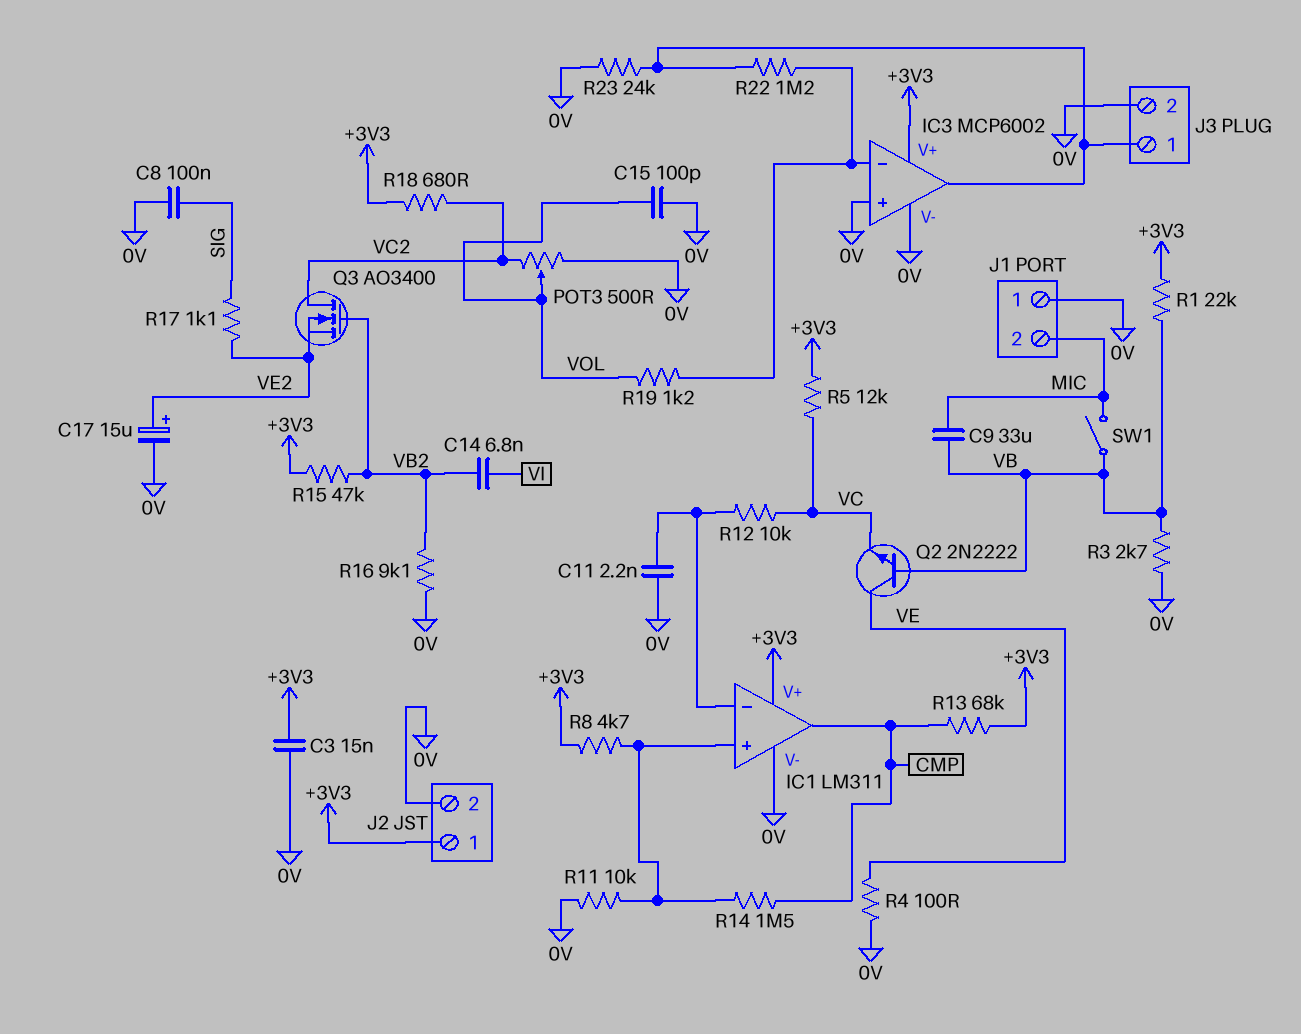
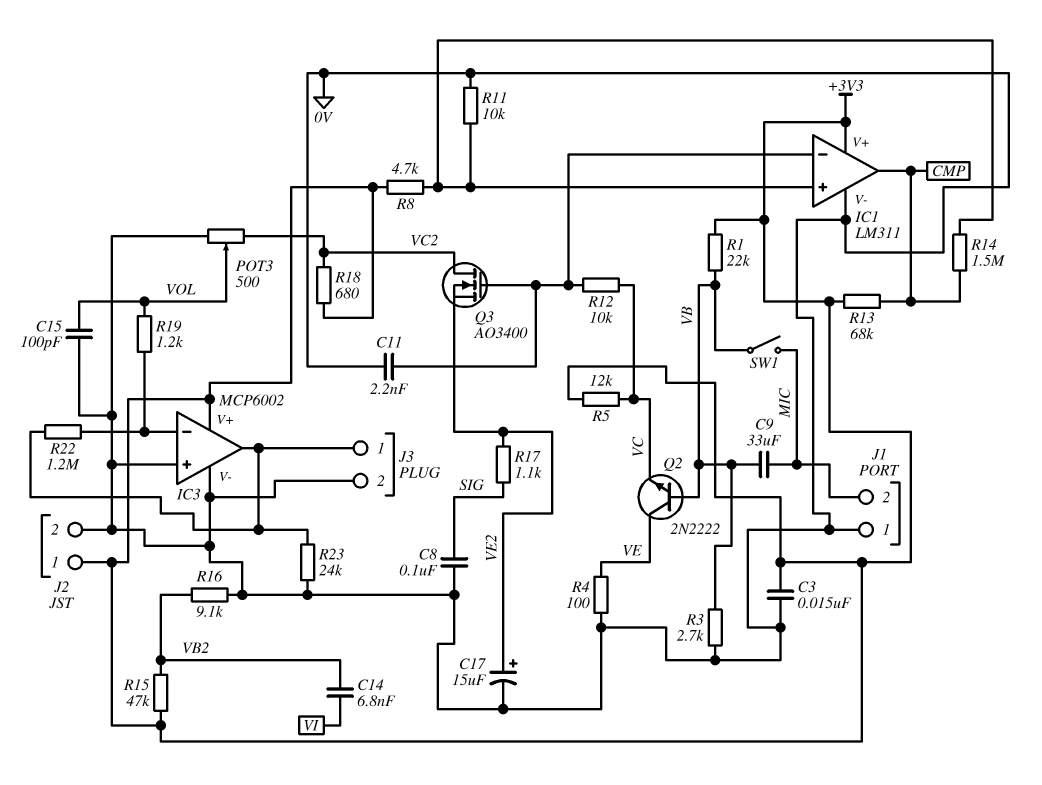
Q3: NMOS AO3400 (G VB2, D VC2, S VE2) -> NMOS AO3400 (G IC1/in-, D VC2, S VE2)

